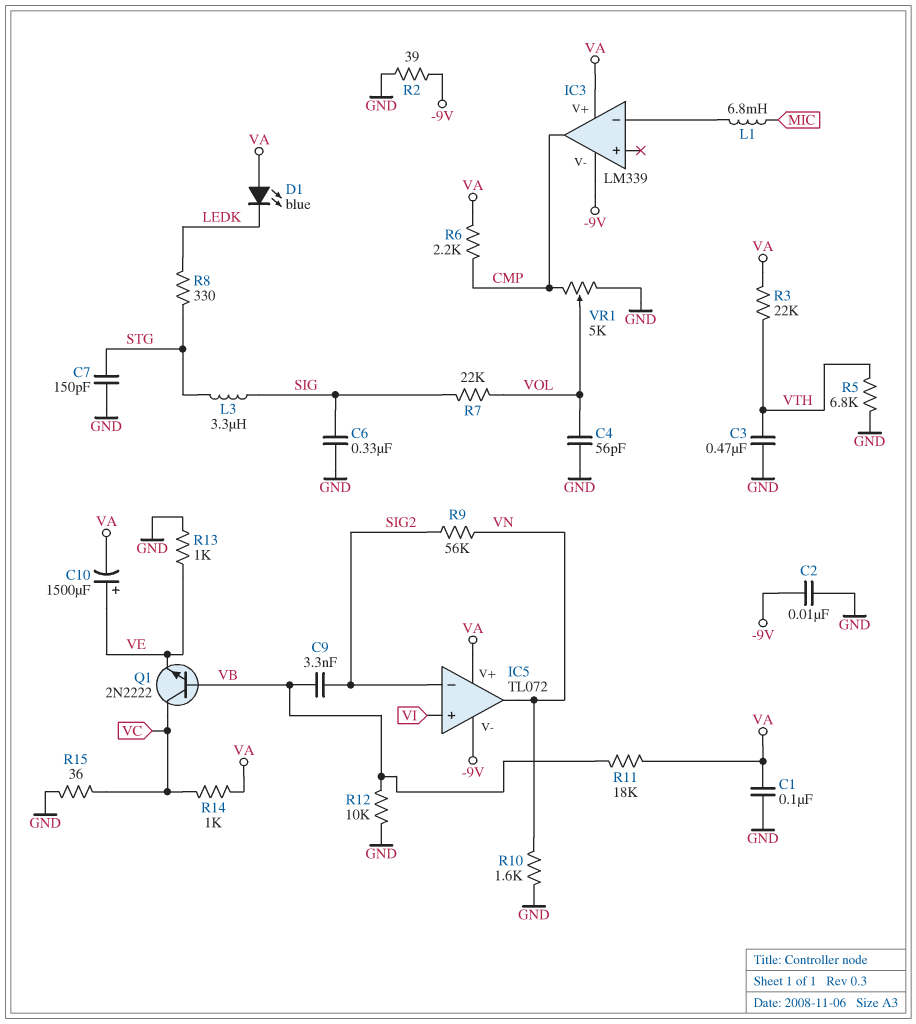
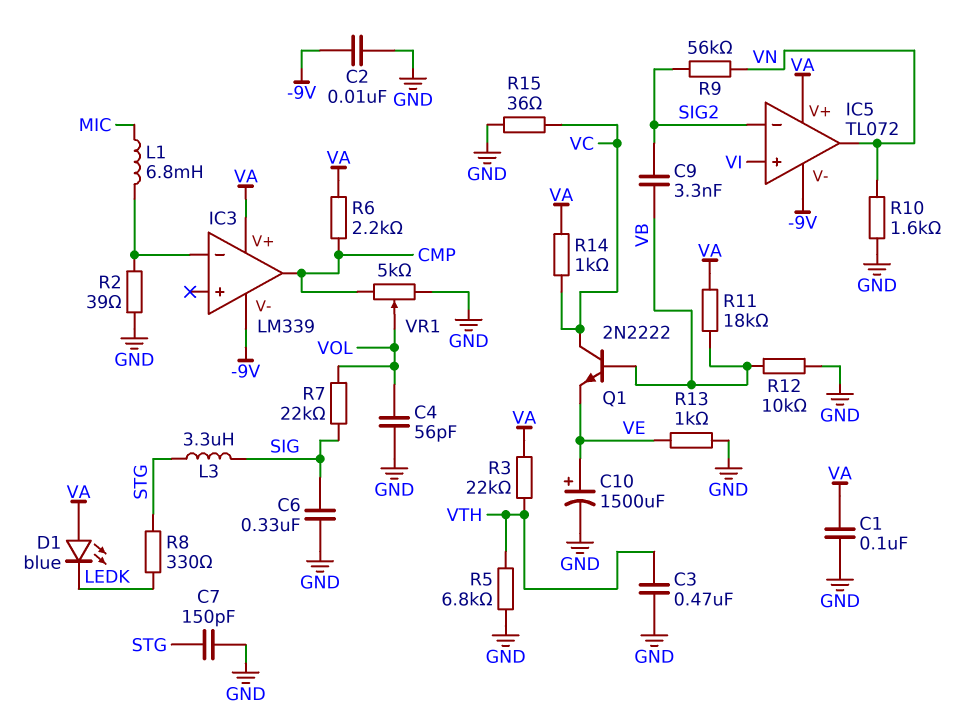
C10: 1500uF (plus VE, minus VA) -> 1500uF (plus VE, minus GND)
R2: 39 (-9V, GND) -> 39 (GND, IC3/in-)

